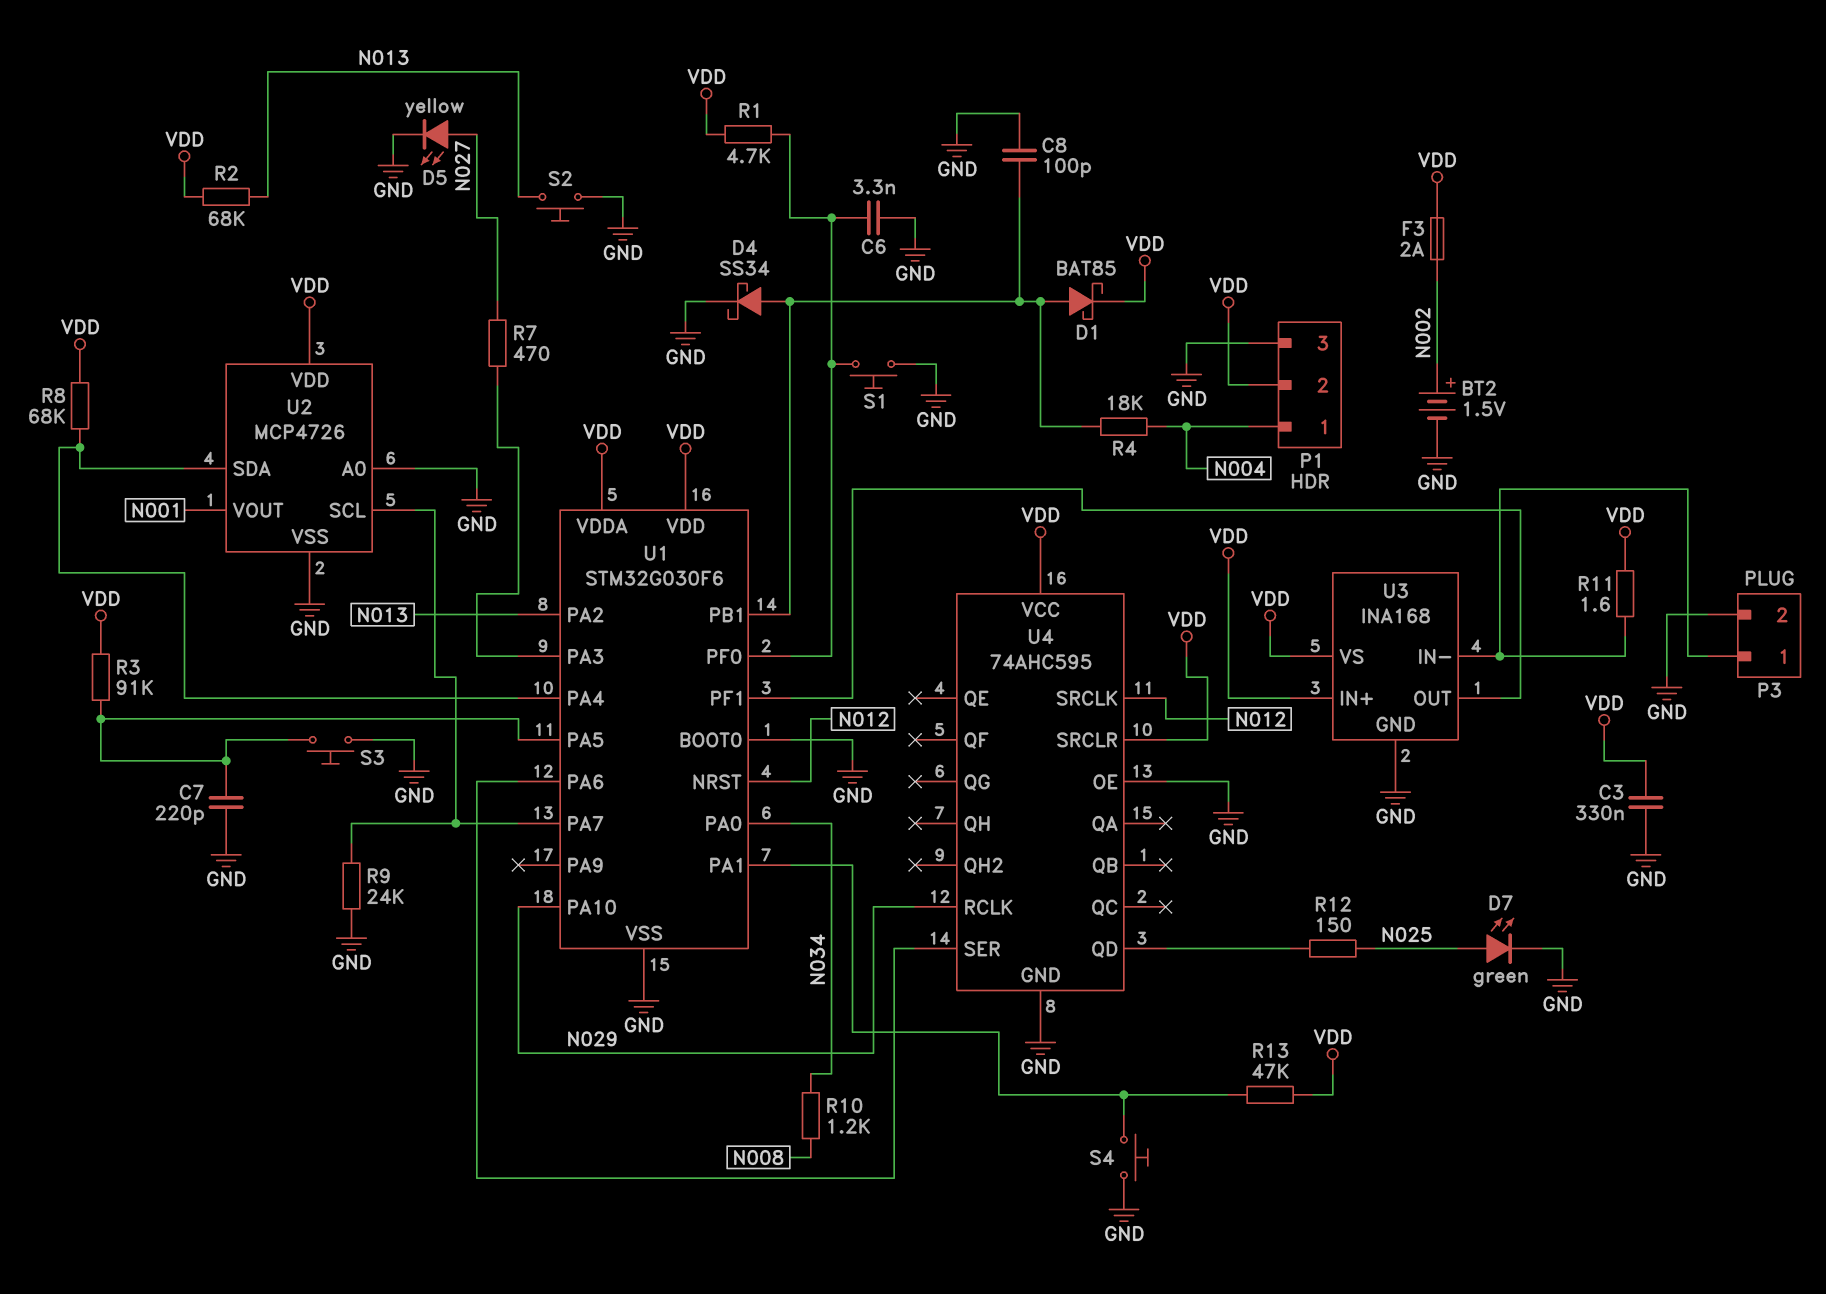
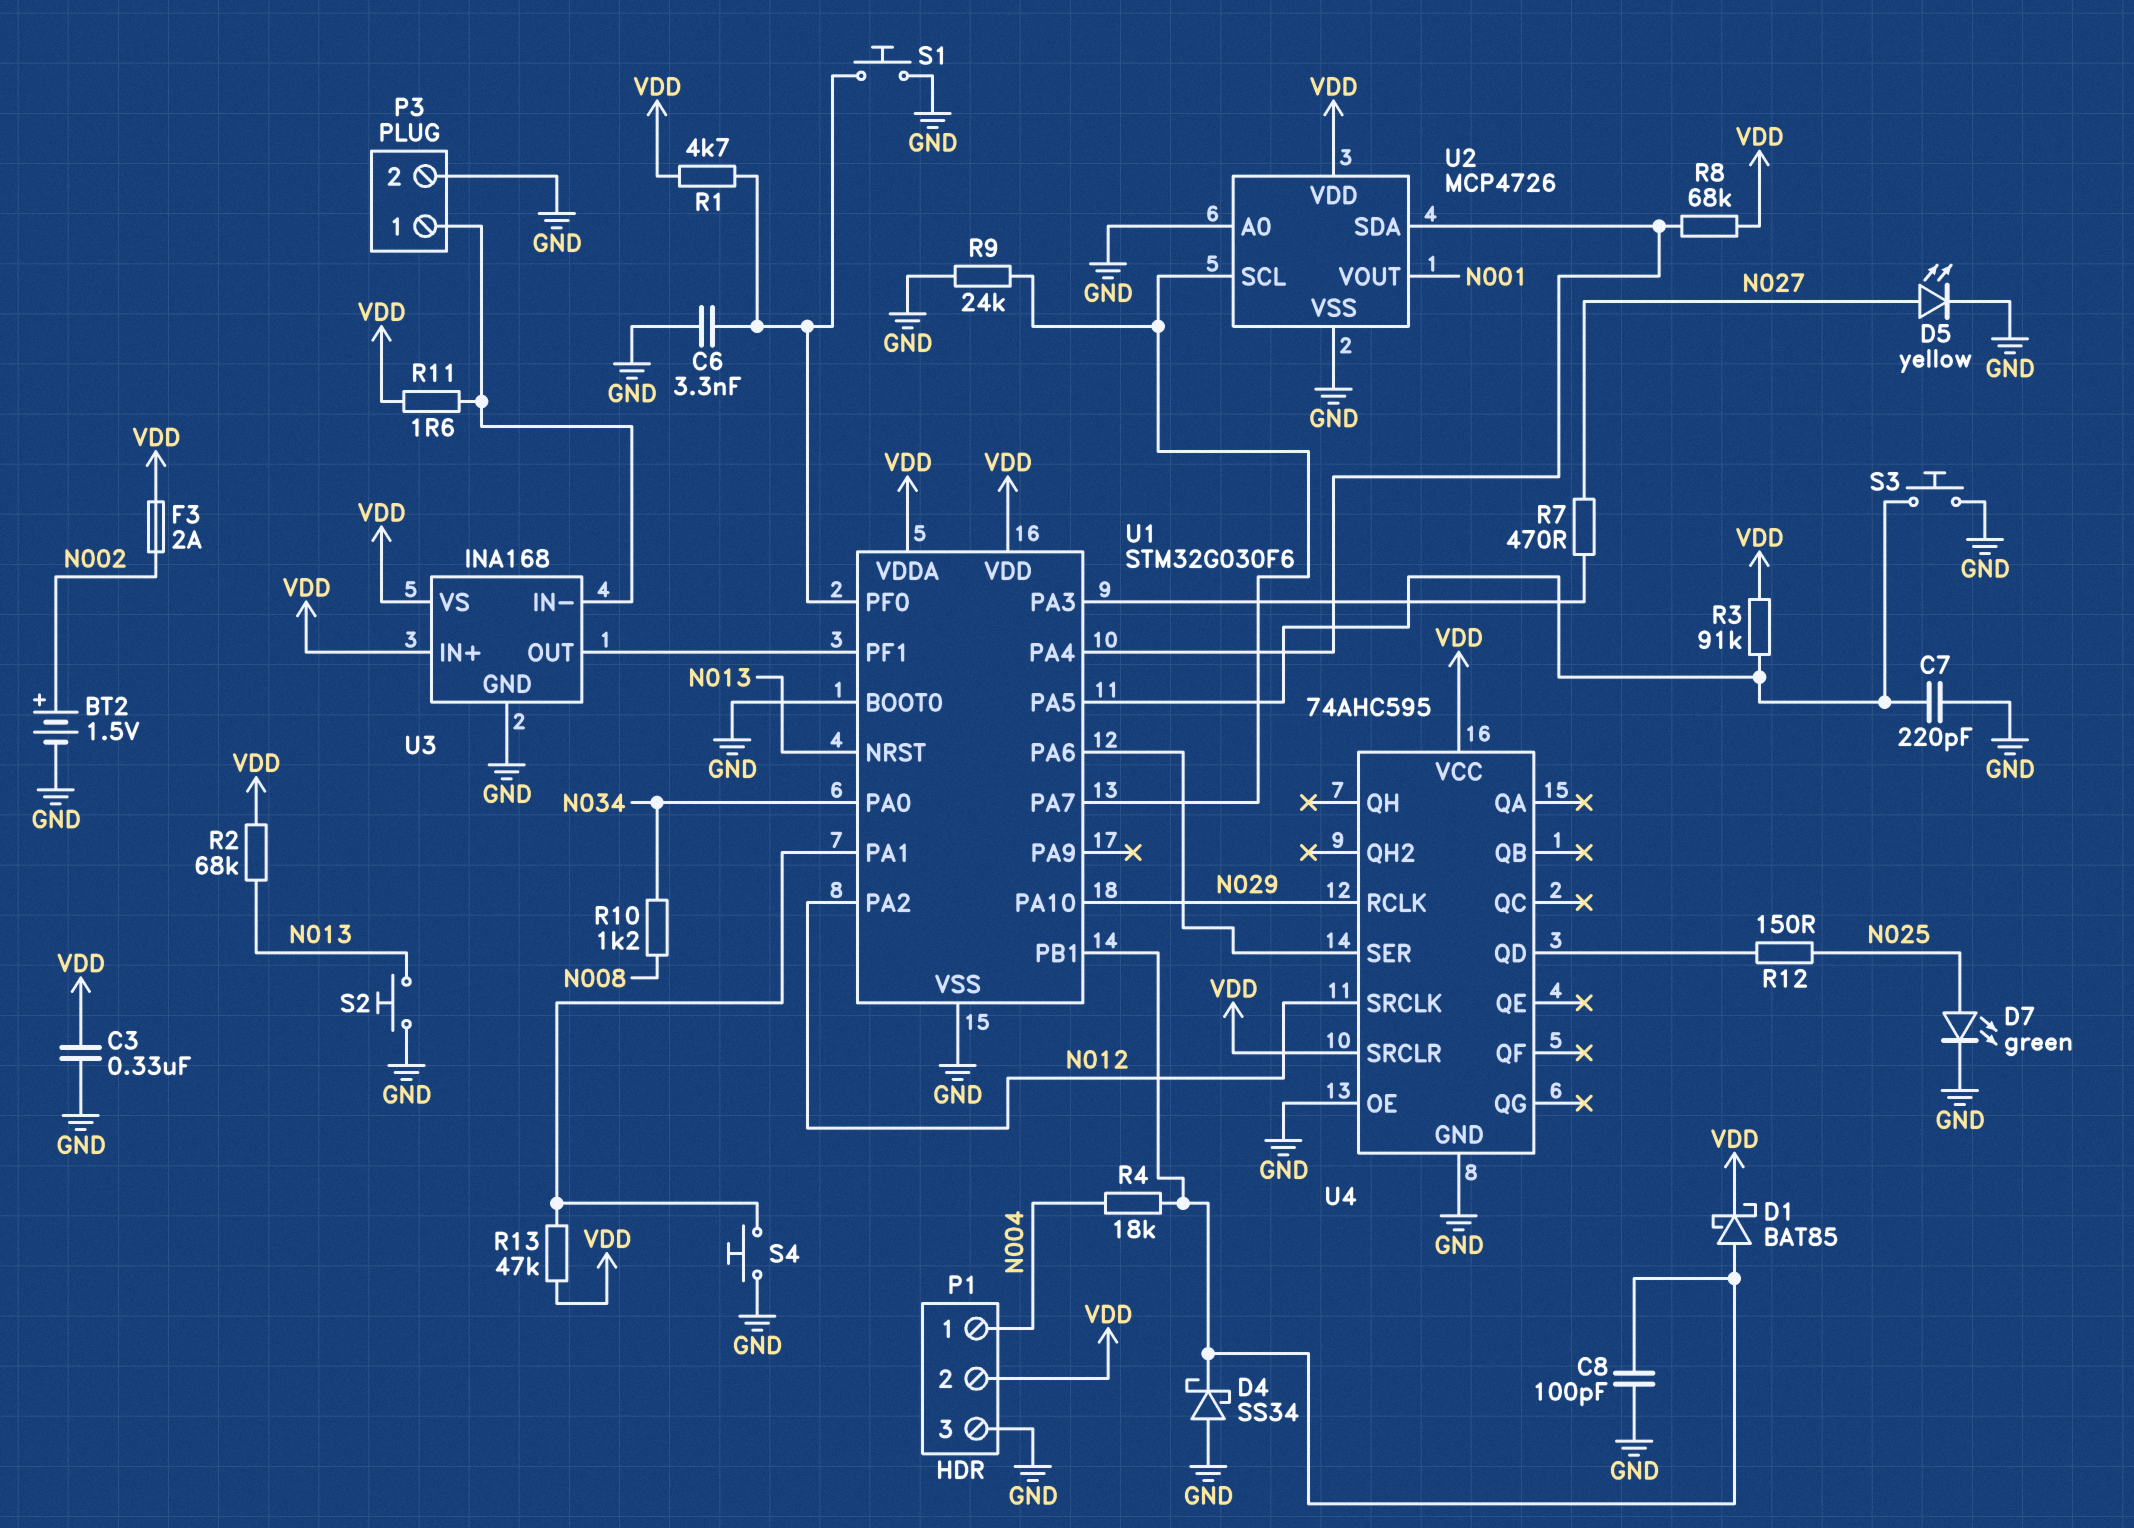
D4: schottky SS34 (A U1/PB1, K GND) -> schottky SS34 (A GND, K U1/PB1)
U1 pin NRST: N012 -> N013
U1 pin PA2: N013 -> N012

